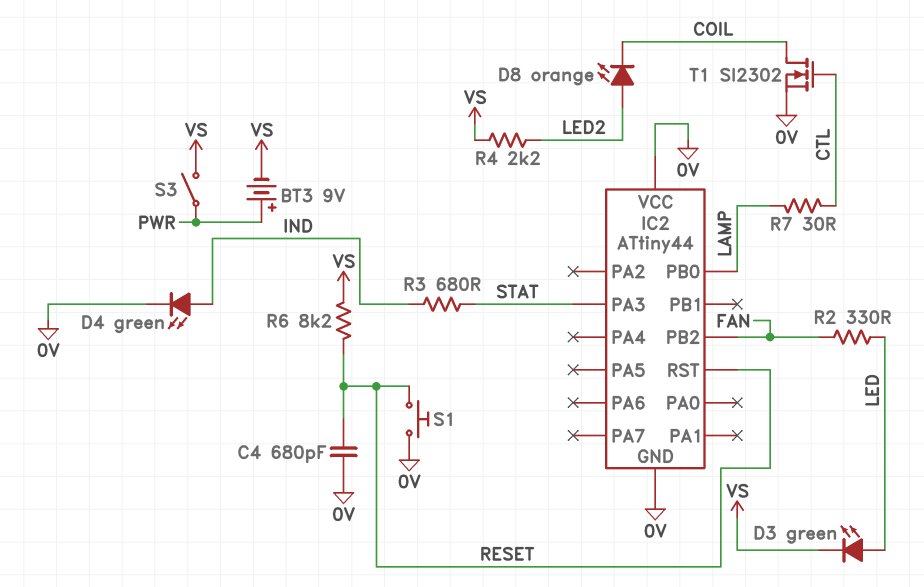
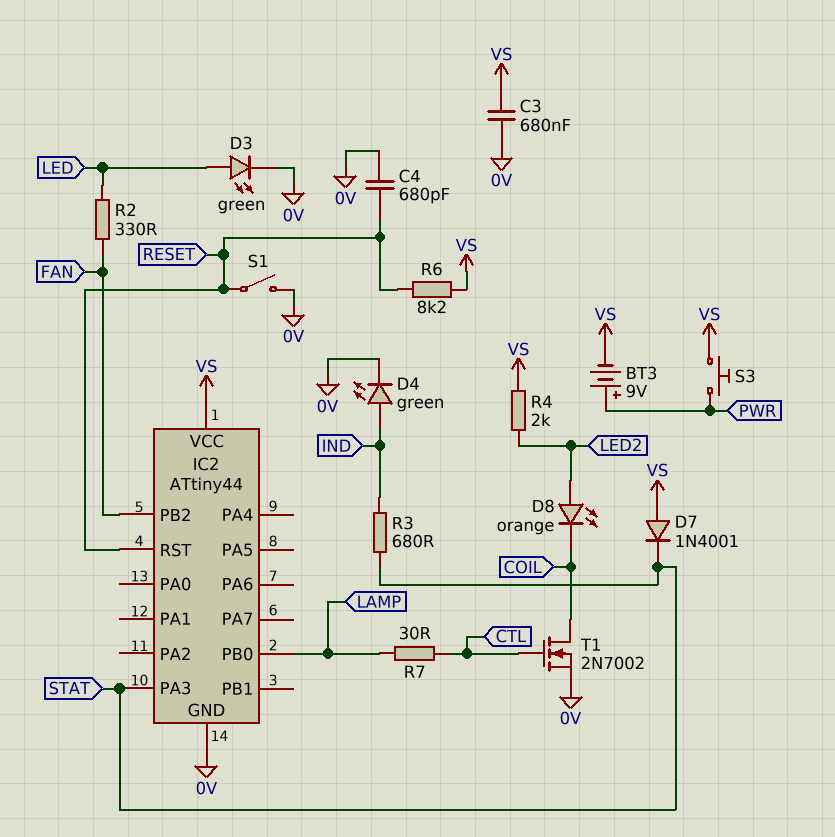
C3: none -> 680nF (0V, VS)
D3: LED green (A LED, K VS) -> LED green (A LED, K 0V)
D7: none -> diode 1N4001 (A VS, K STAT)
IC2 pin VCC: 0V -> VS
R4: 2.2k (LED2, VS) -> 2k (LED2, VS)
S1: button (0V, RESET) -> switch (0V, RESET)
S3: switch (PWR, VS) -> button (PWR, VS)
T1: NMOS SI2302 (G CTL, D COIL, S 0V) -> NMOS 2N7002 (G CTL, D COIL, S 0V)

